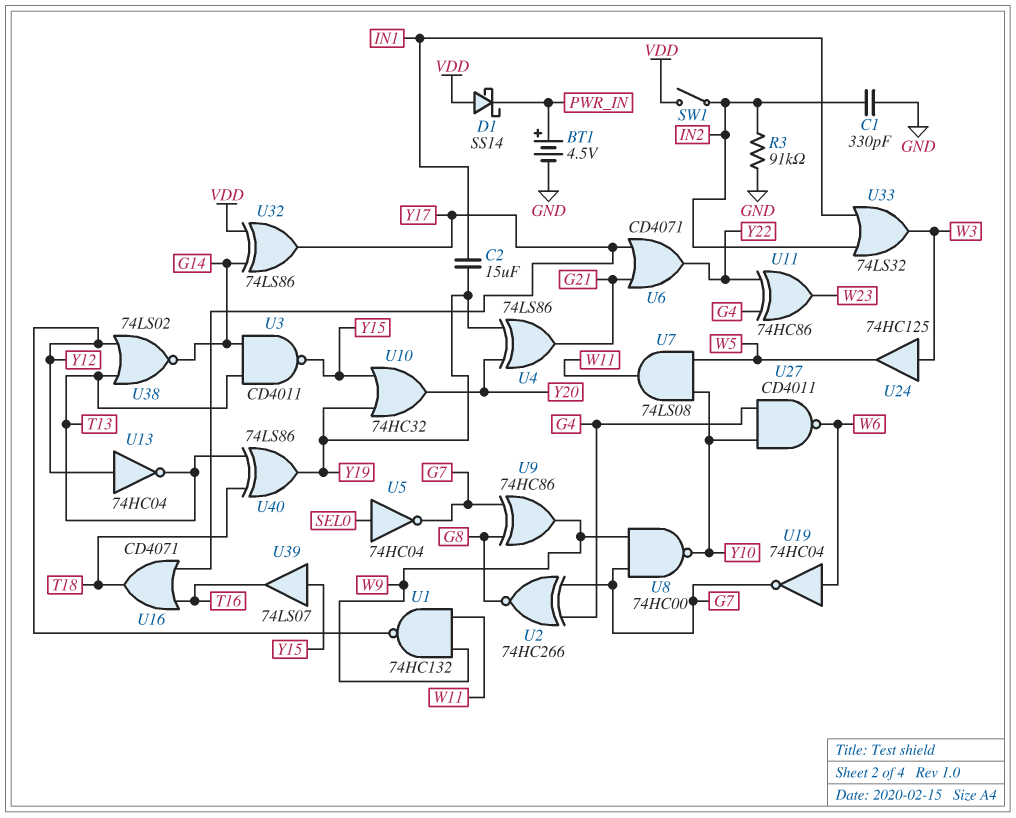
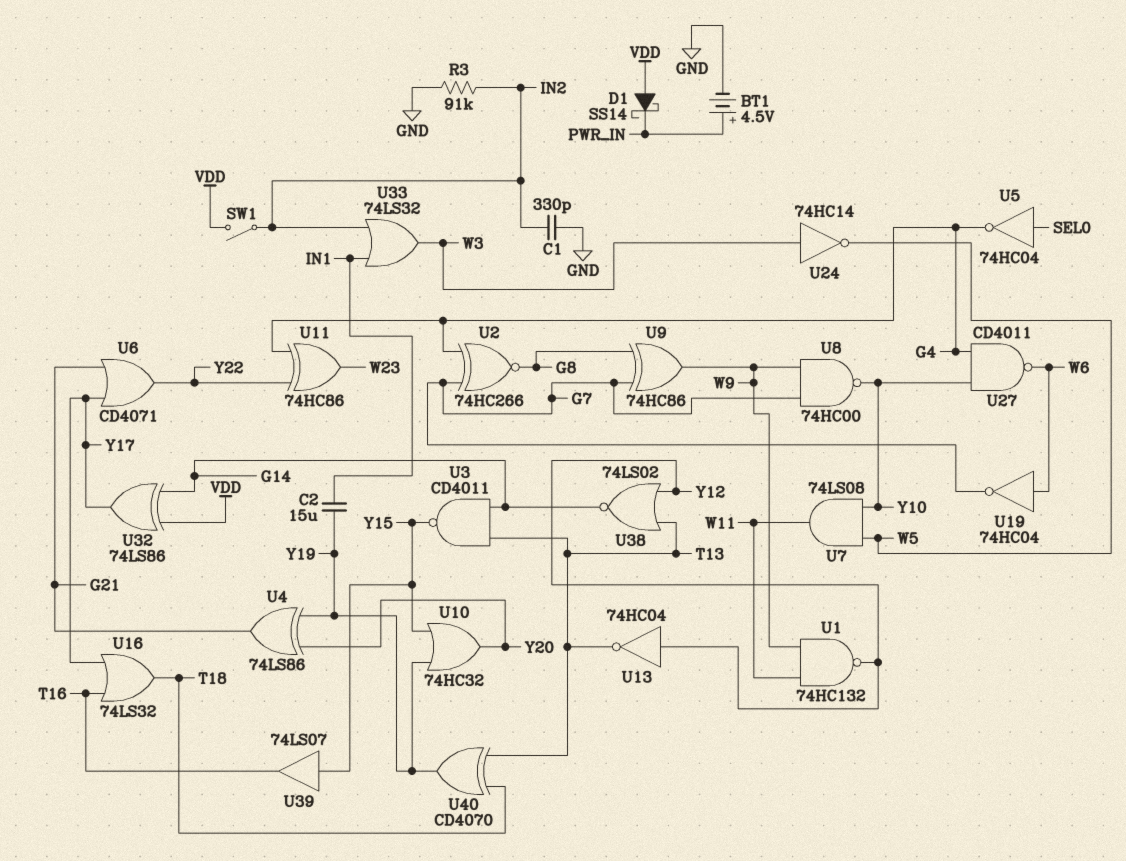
U5: NOT 74HC04 (in SEL0, out G7) -> NOT 74HC04 (in SEL0, out G4)
U16: OR CD4071 (in T16, in Y17, out T18) -> OR 74LS32 (in T16, in Y17, out T18)
U24: buffer 74HC125 (in W3, out W5) -> NOT 74HC14 (in W3, out W5)
U40: XOR 74LS86 (in T13, in T18, out Y19) -> XOR CD4070 (in T13, in T18, out Y19)

